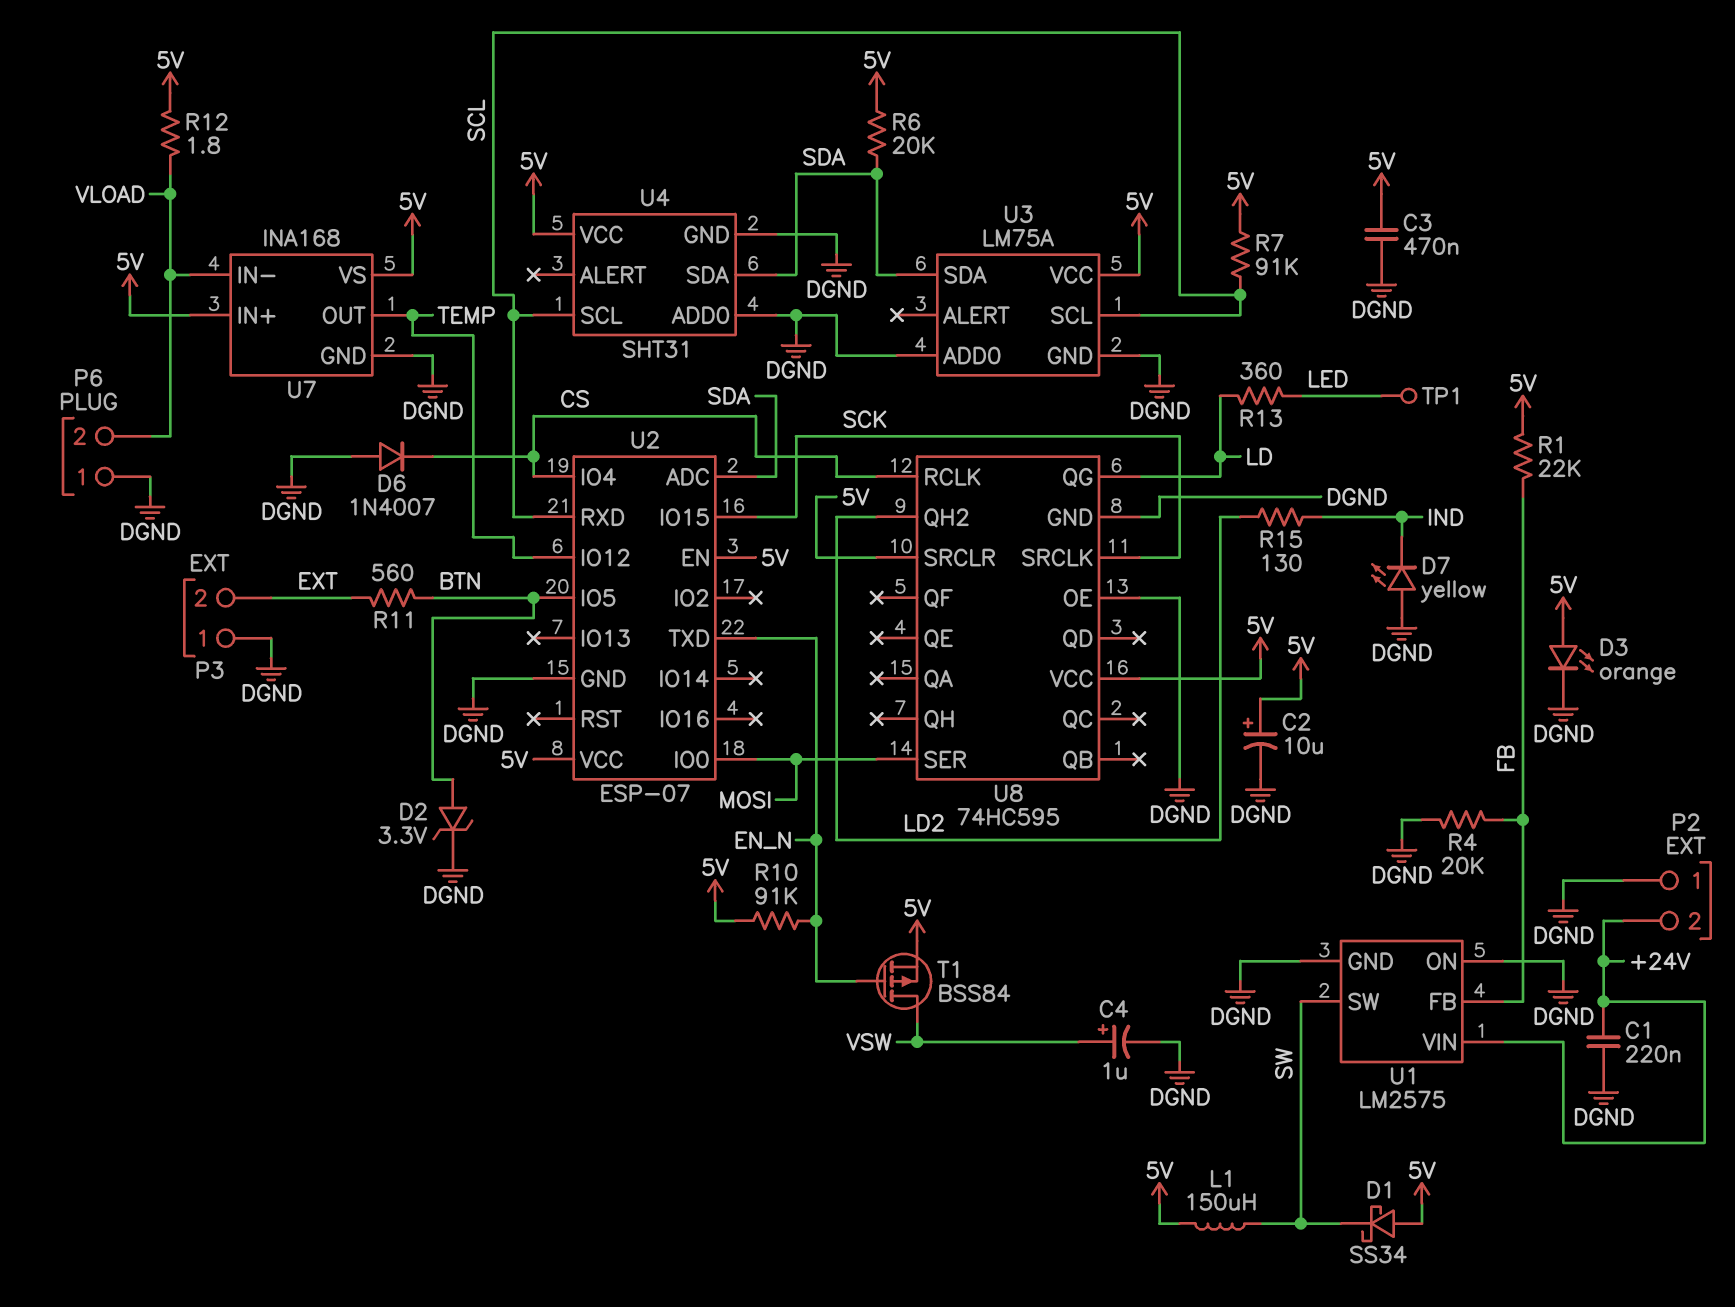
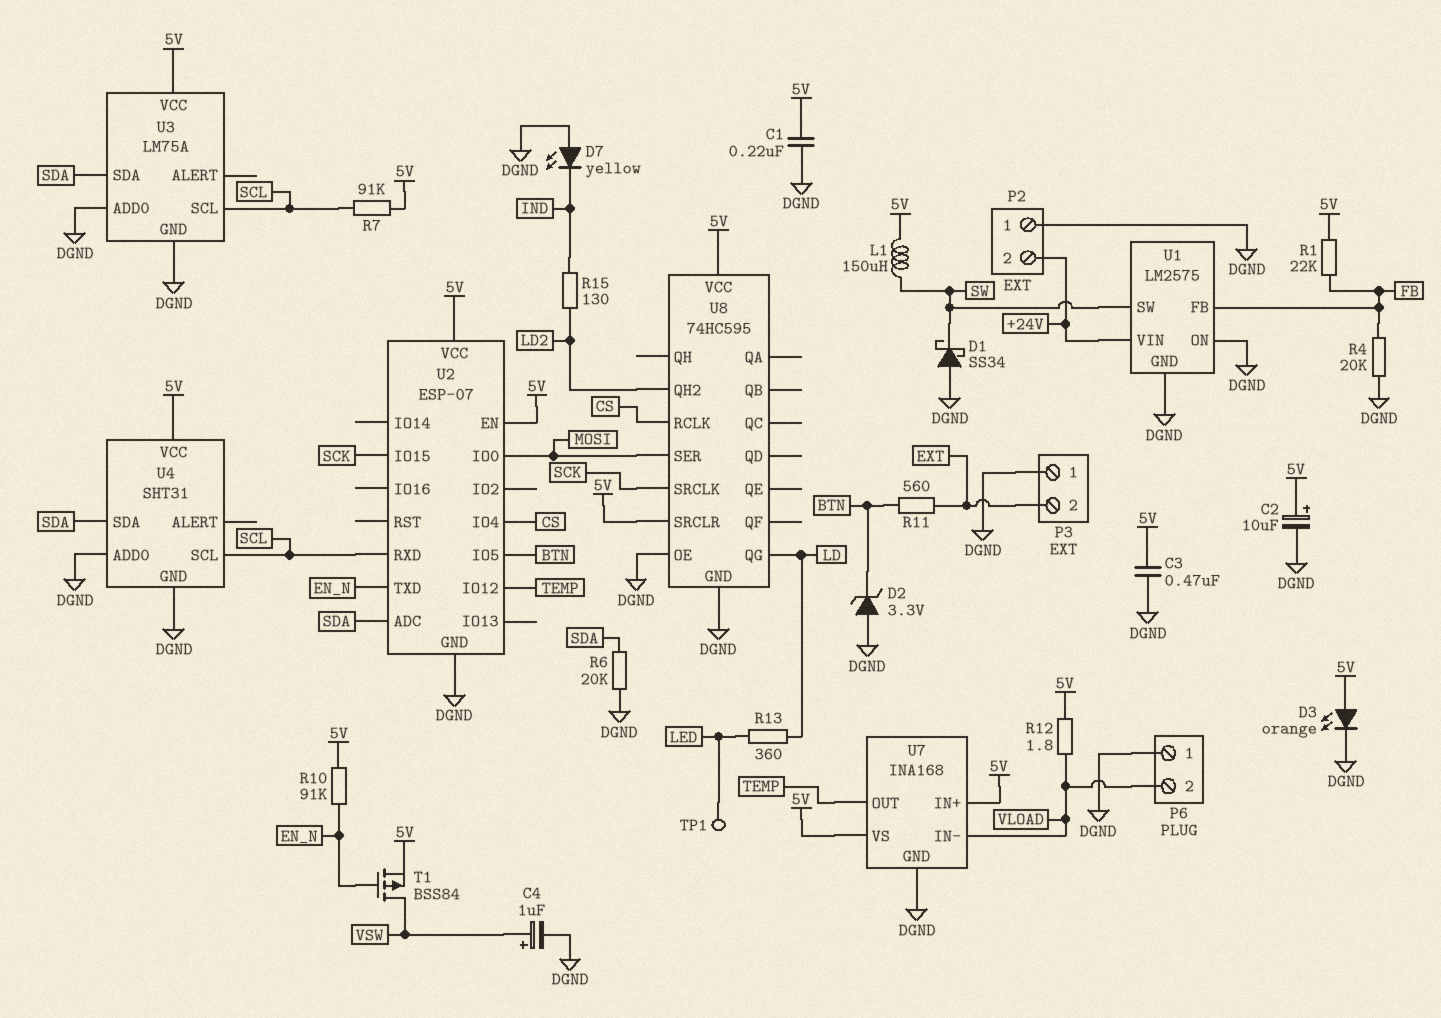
C1: 220nF (+24V, DGND) -> 220nF (5V, DGND)
D1: schottky SS34 (A 5V, K SW) -> schottky SS34 (A DGND, K SW)
D2: zener 3.3V (A BTN, K DGND) -> zener 3.3V (A DGND, K BTN)
D6: diode 1N4007 (A DGND, K CS) -> none
R6: 20k (5V, SDA) -> 20k (DGND, SDA)

